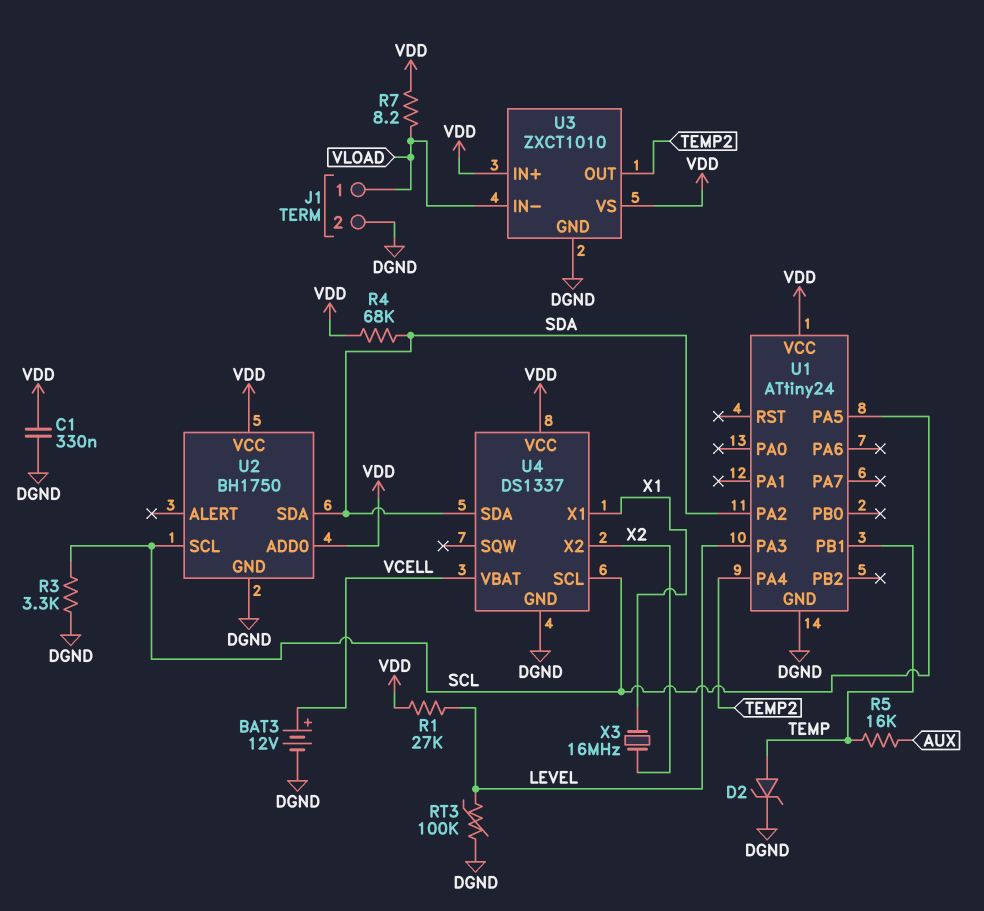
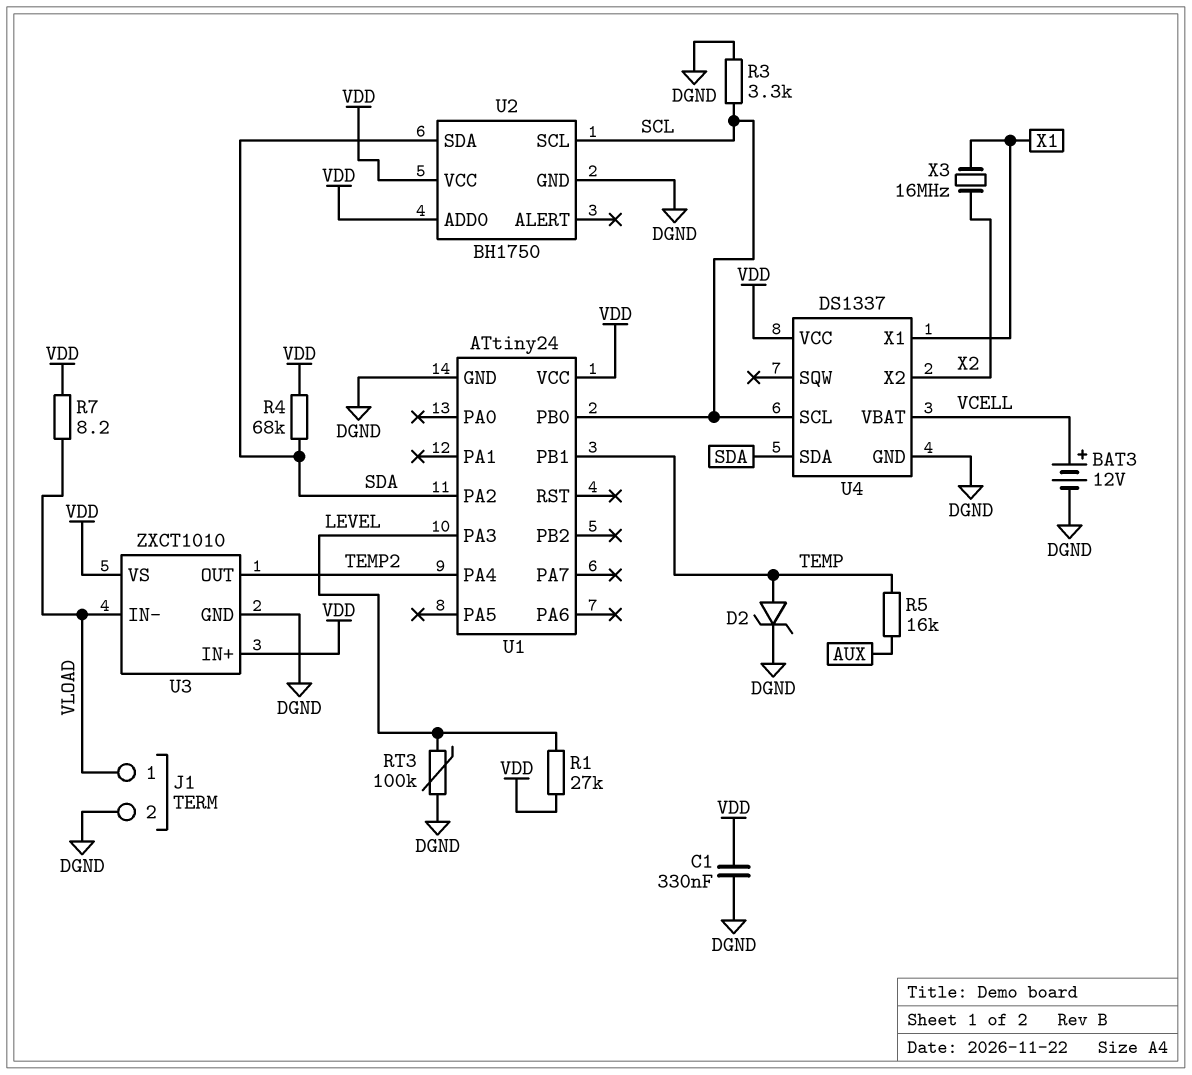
U1 pin PA5: SCL -> none
U1 pin PB0: none -> SCL

